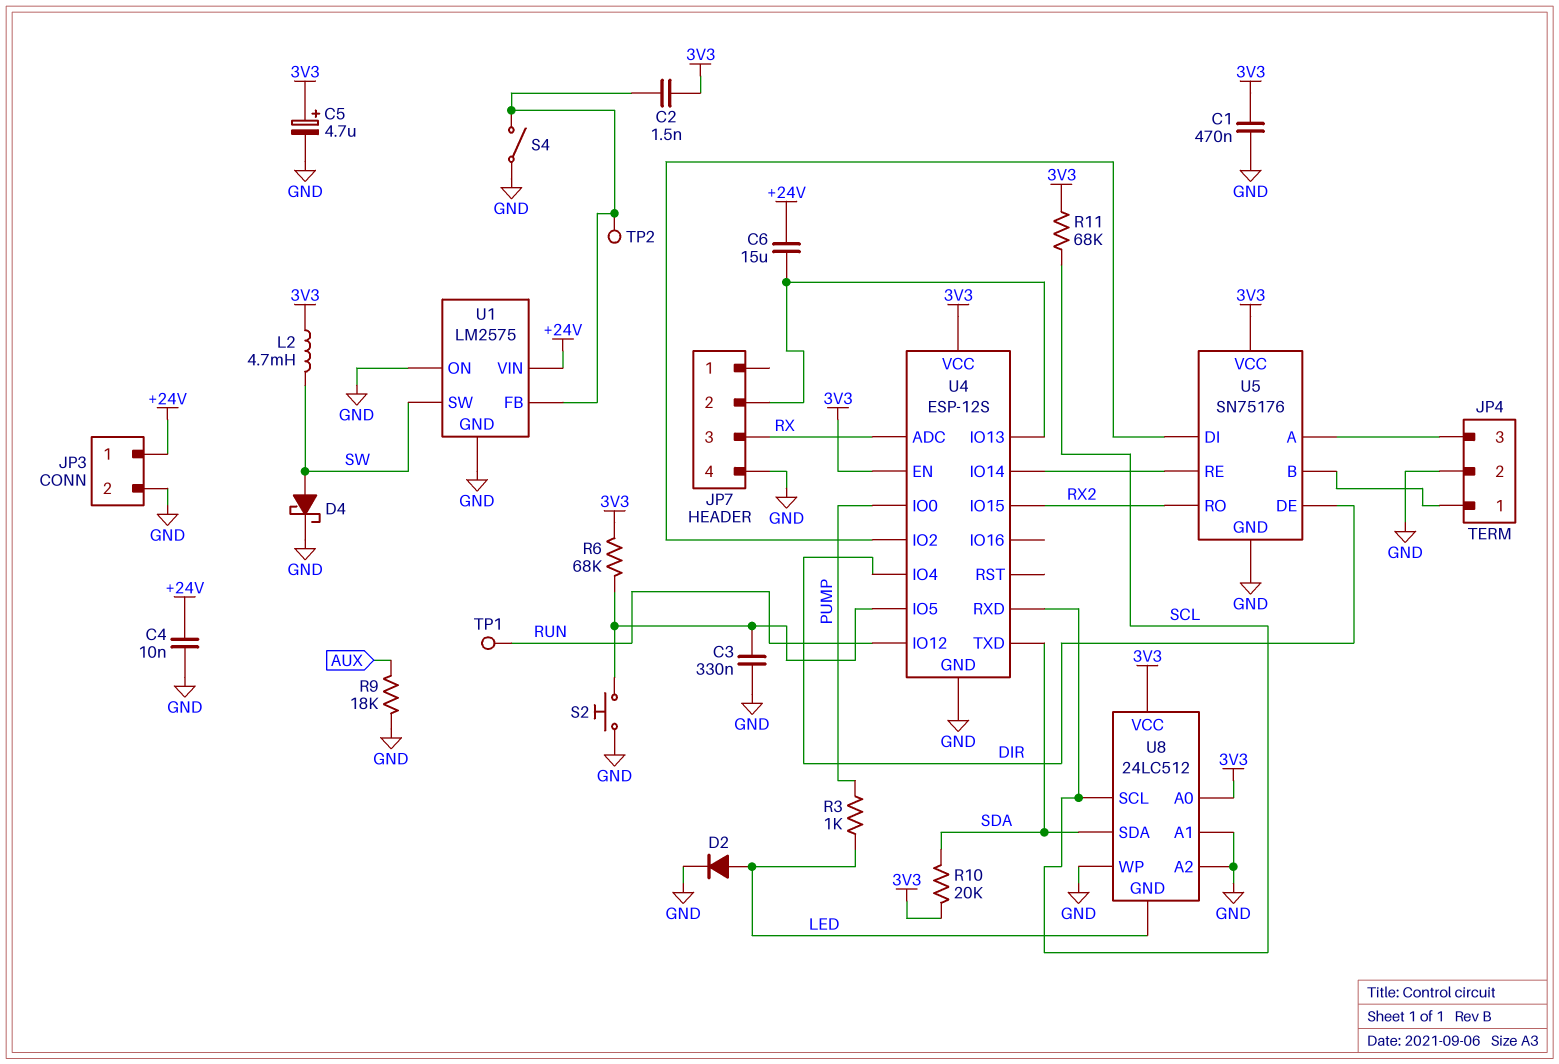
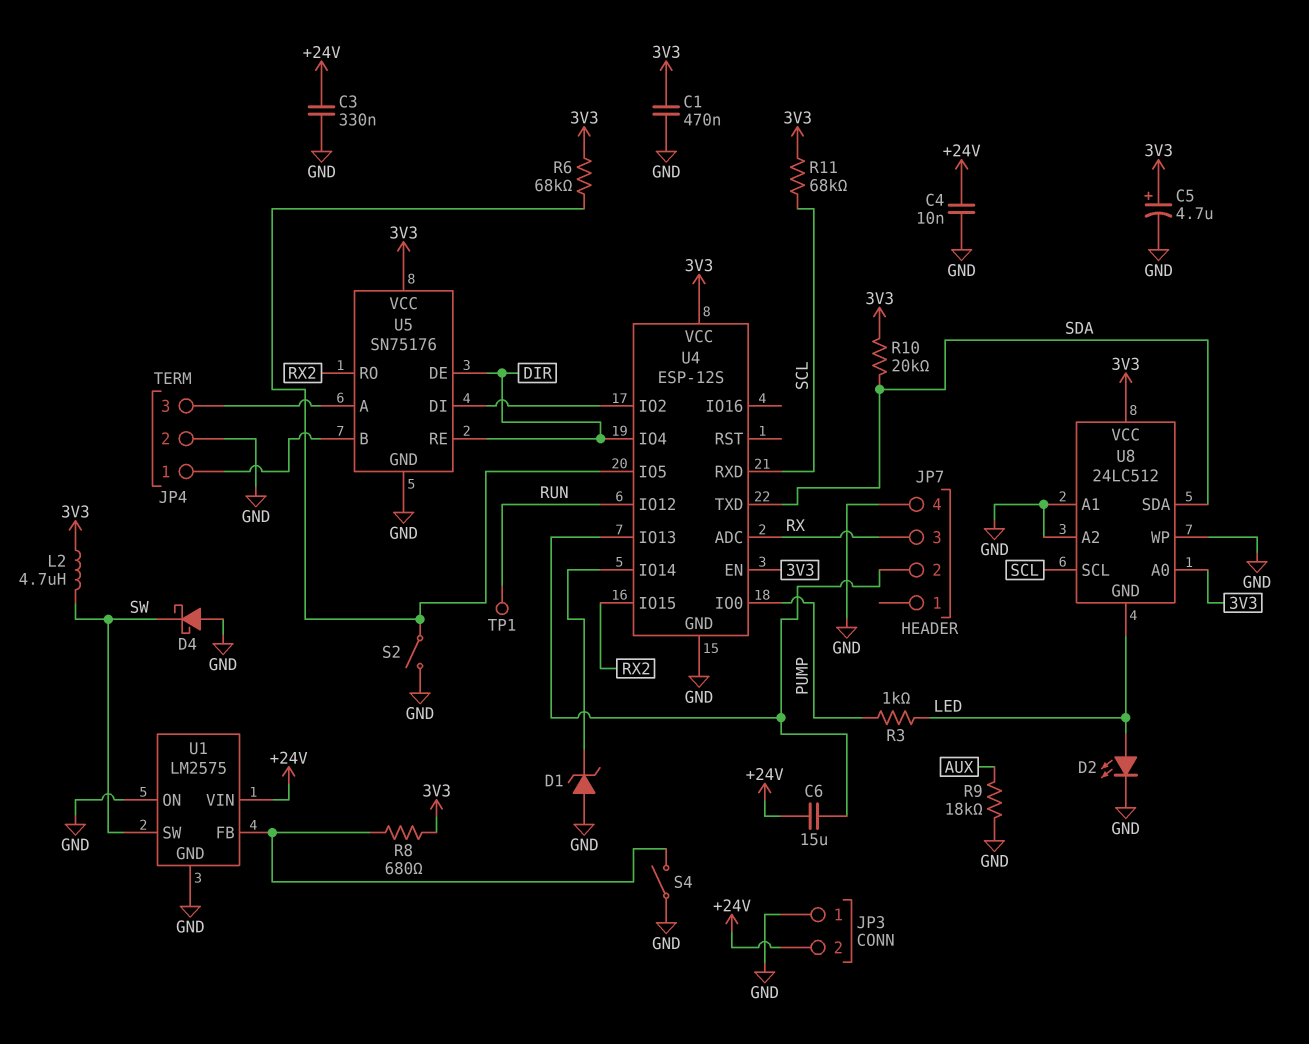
C2: 1.5nF (3V3, U1/FB) -> none
C3: 330nF (GND, U4/IO5) -> 330nF (+24V, GND)
D1: none -> zener (A GND, K U4/IO14)
D2: diode (A LED, K GND) -> LED (A LED, K GND)
D4: schottky (A SW, K GND) -> schottky (A GND, K SW)
JP3 pin 1: +24V -> GND
JP3 pin 2: GND -> +24V
L2: 4.7mH (3V3, SW) -> 4.7uH (3V3, SW)
R8: none -> 680 (3V3, U1/FB)
S2: button (GND, U4/IO5) -> switch (GND, U4/IO5)
TP2: test point (U1/FB) -> none
U5 pin RE: U4/IO14 -> DIR

